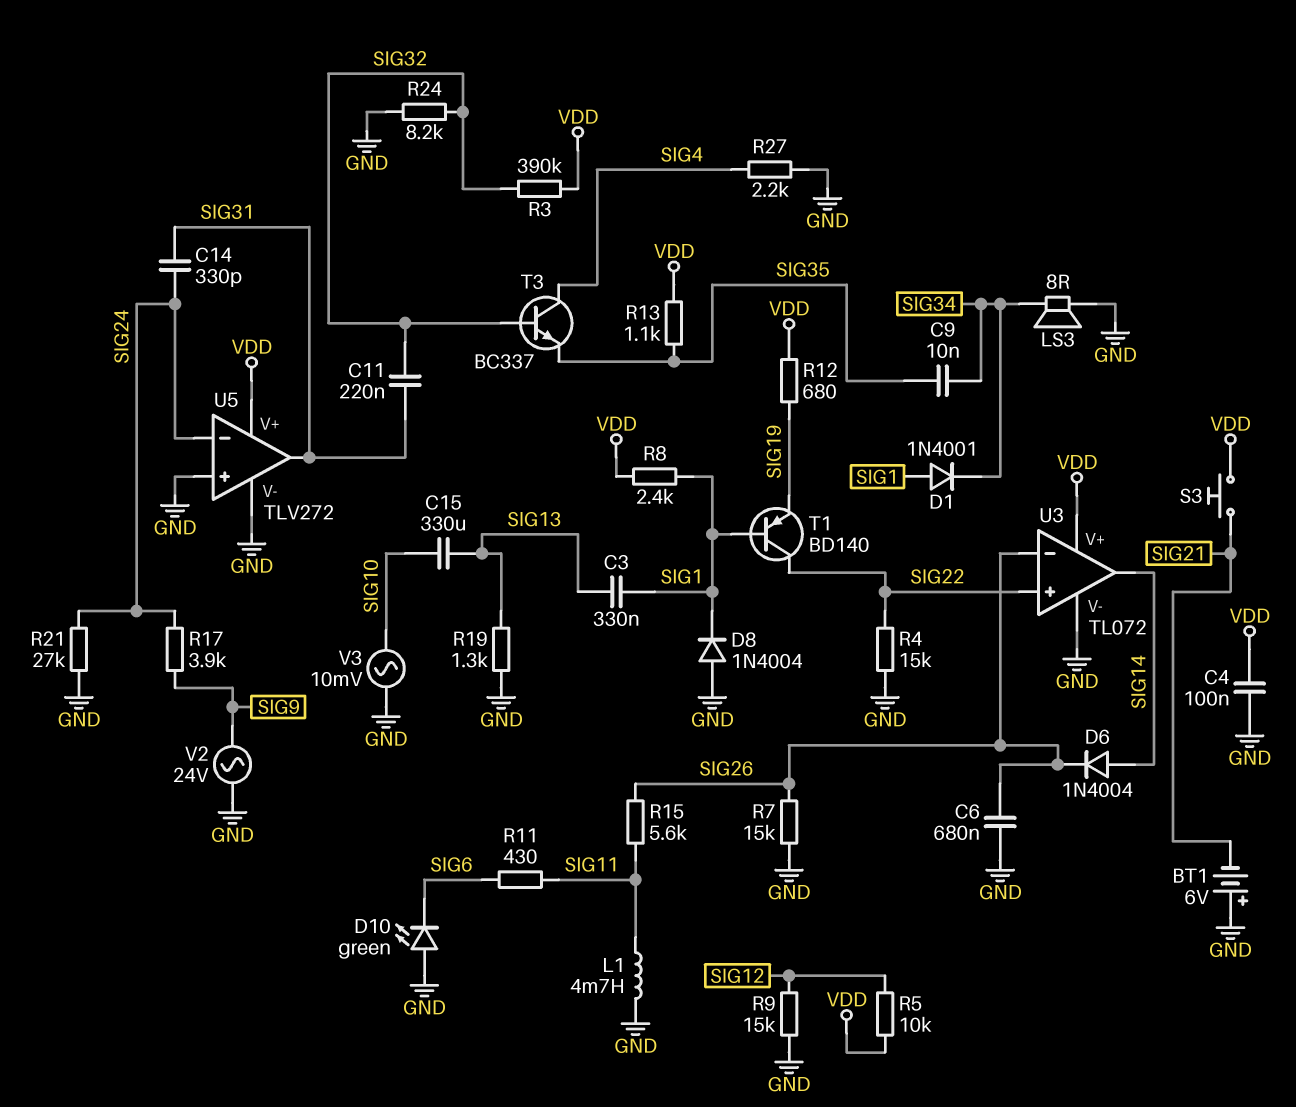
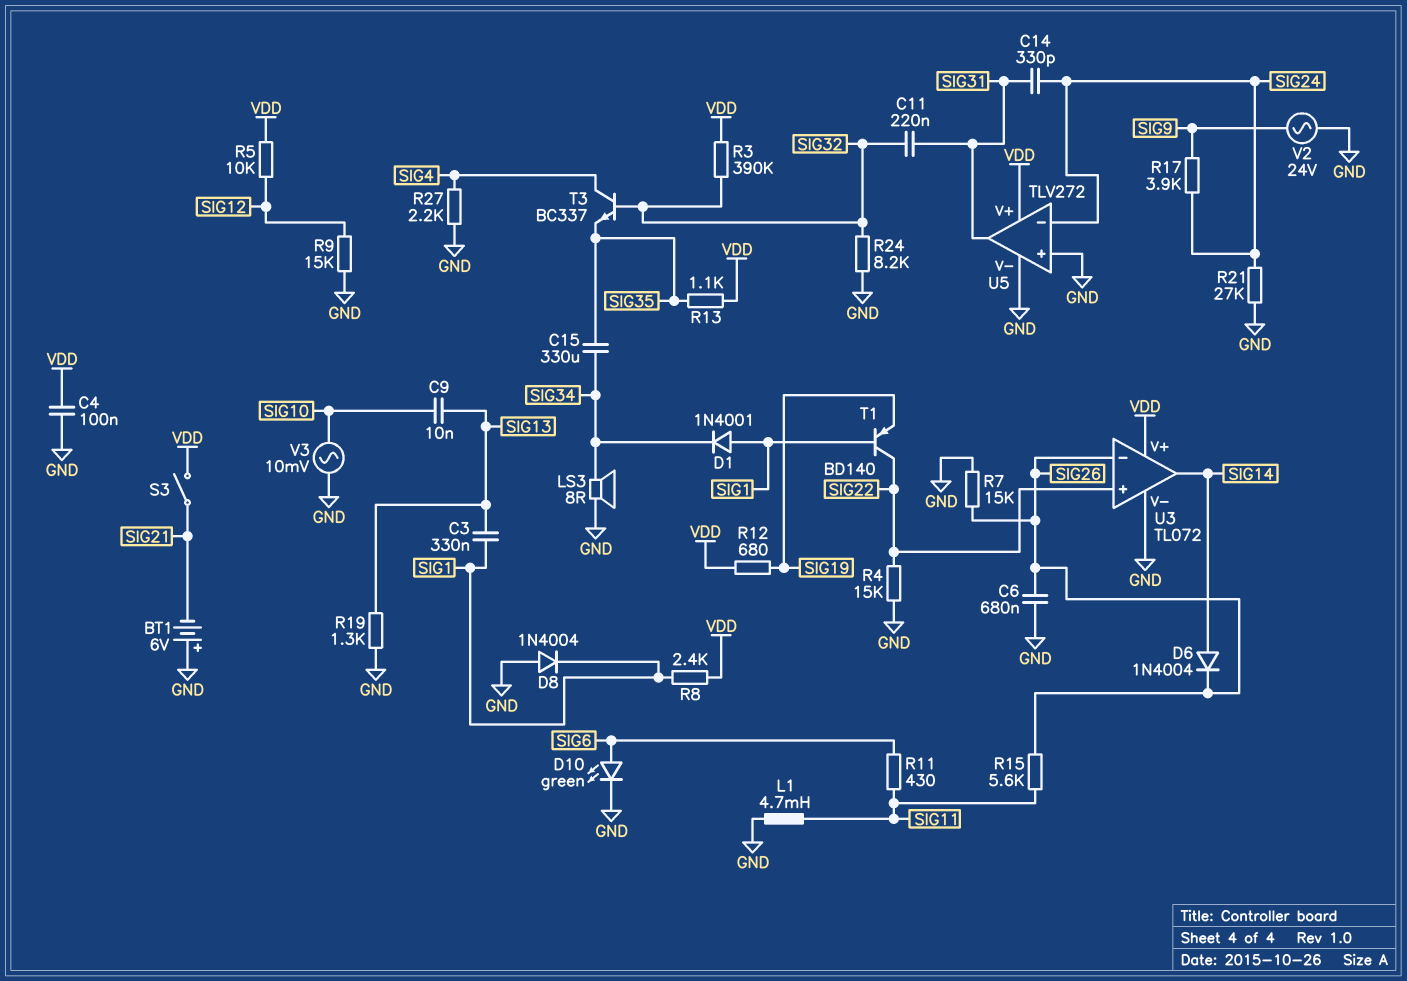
C9: 10nF (SIG34, SIG35) -> 10nF (SIG10, SIG13)
C15: 330uF (SIG10, SIG13) -> 330uF (SIG34, SIG35)
D10: LED green (A GND, K SIG6) -> LED green (A SIG6, K GND)
S3: button (SIG21, VDD) -> switch (SIG21, VDD)

